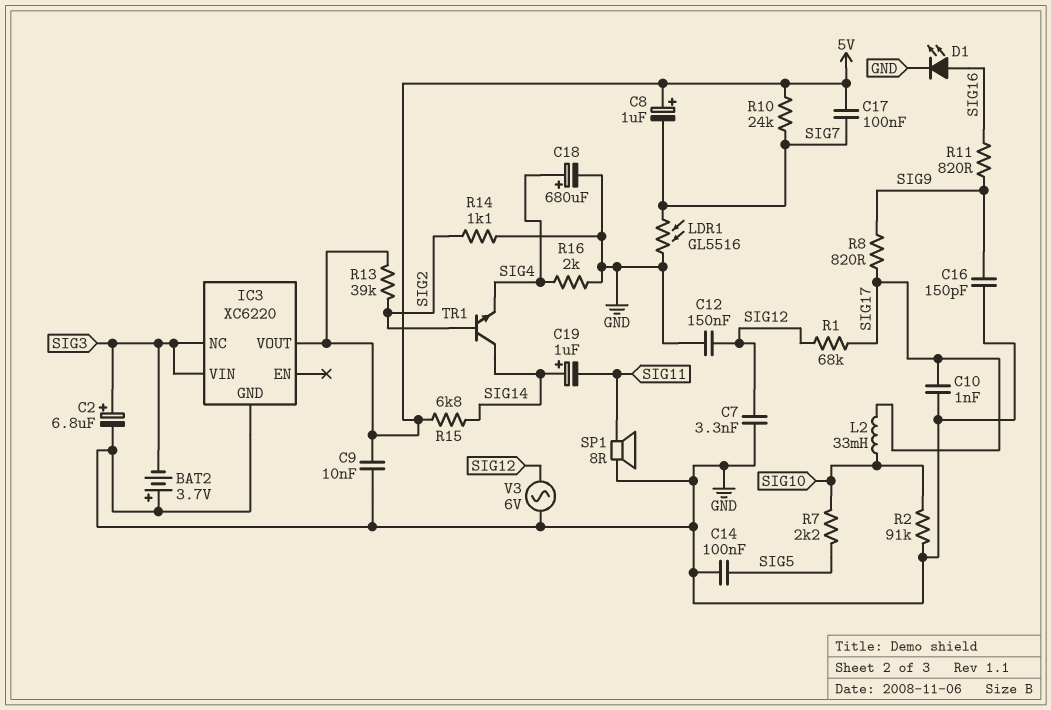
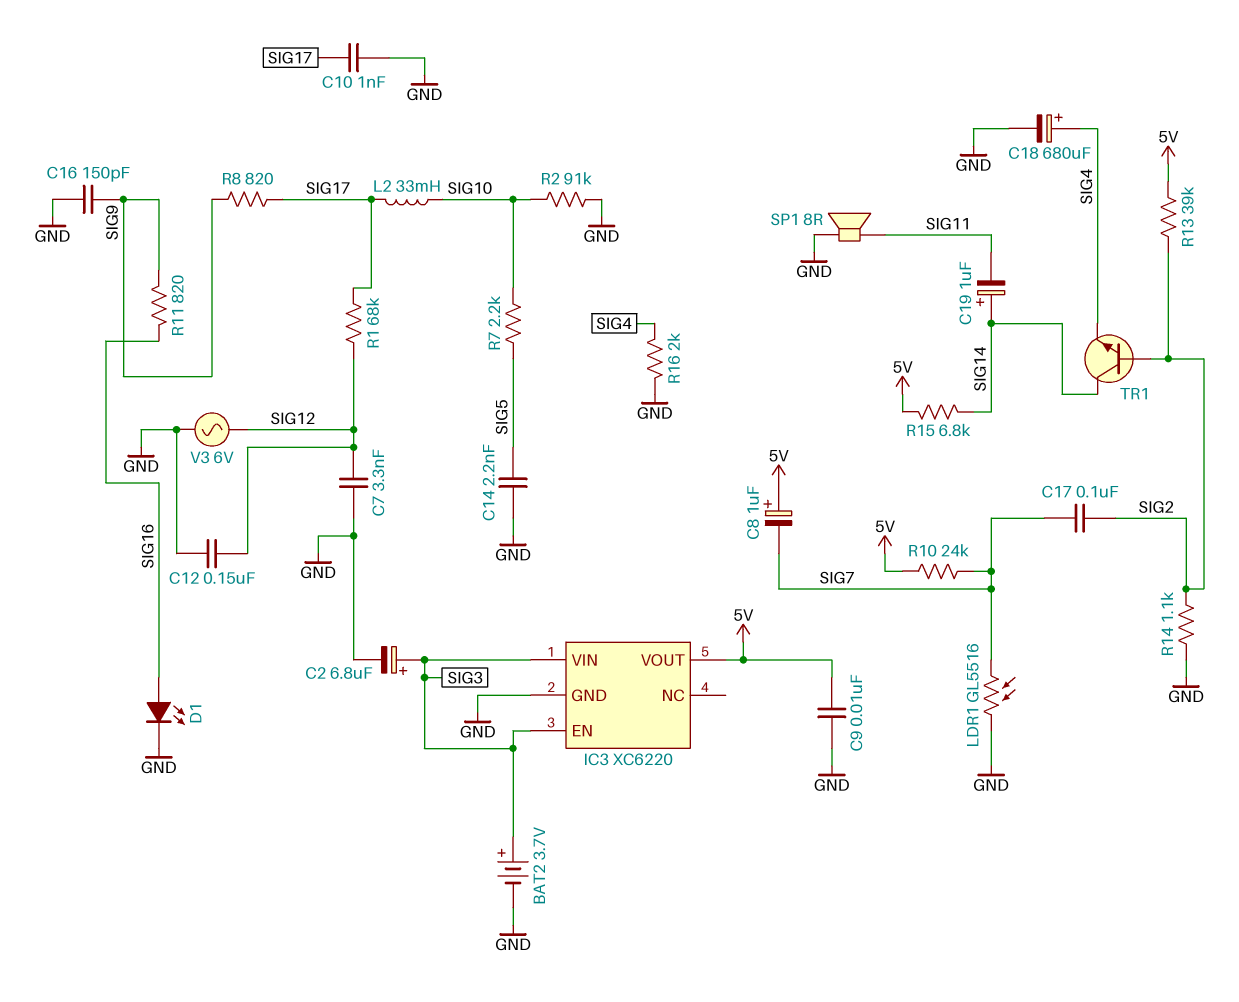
BAT2: 3.7V (plus GND, minus SIG3) -> 3.7V (plus SIG3, minus GND)
C14: 100nF (GND, SIG5) -> 2.2nF (GND, SIG5)
C17: 100nF (5V, SIG7) -> 100nF (SIG2, SIG7)
IC3 pin EN: none -> SIG3
IC3 pin NC: SIG3 -> none

